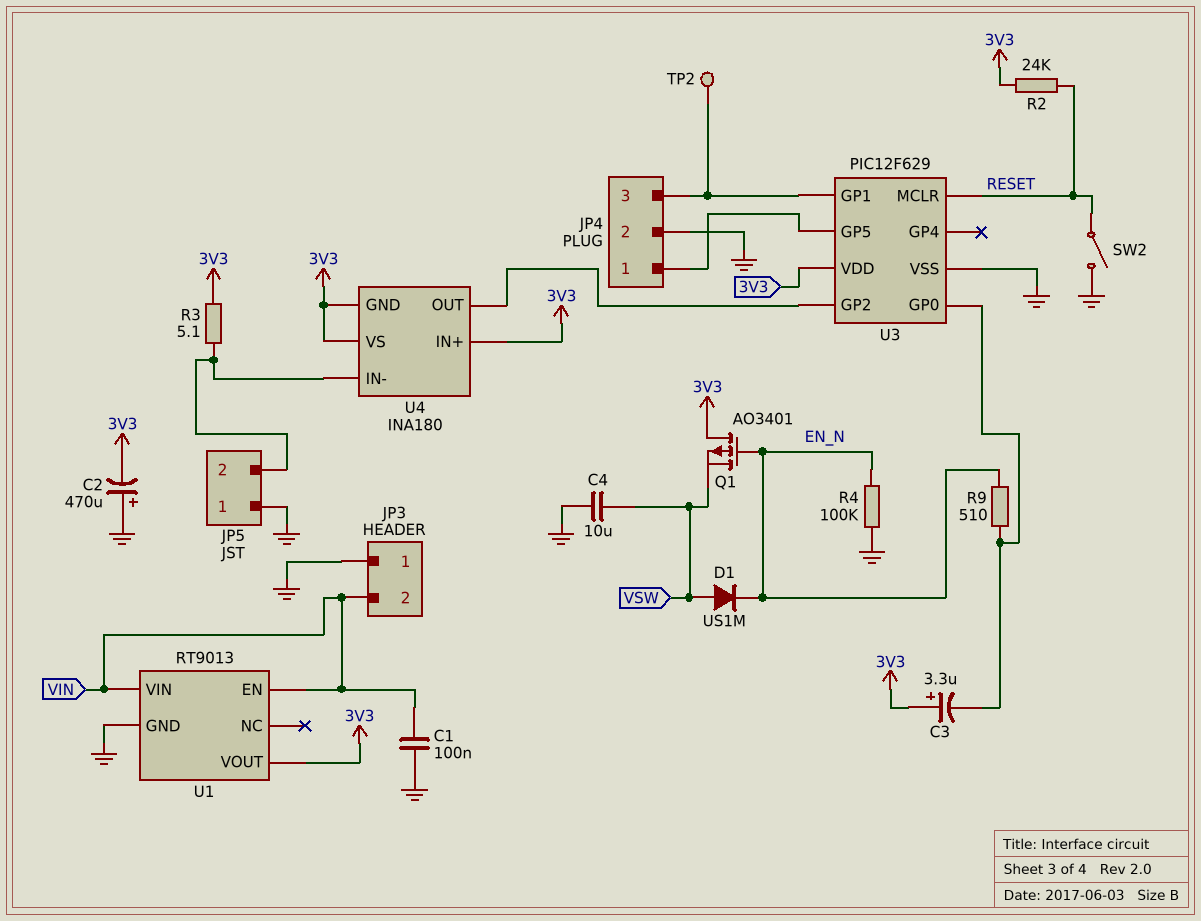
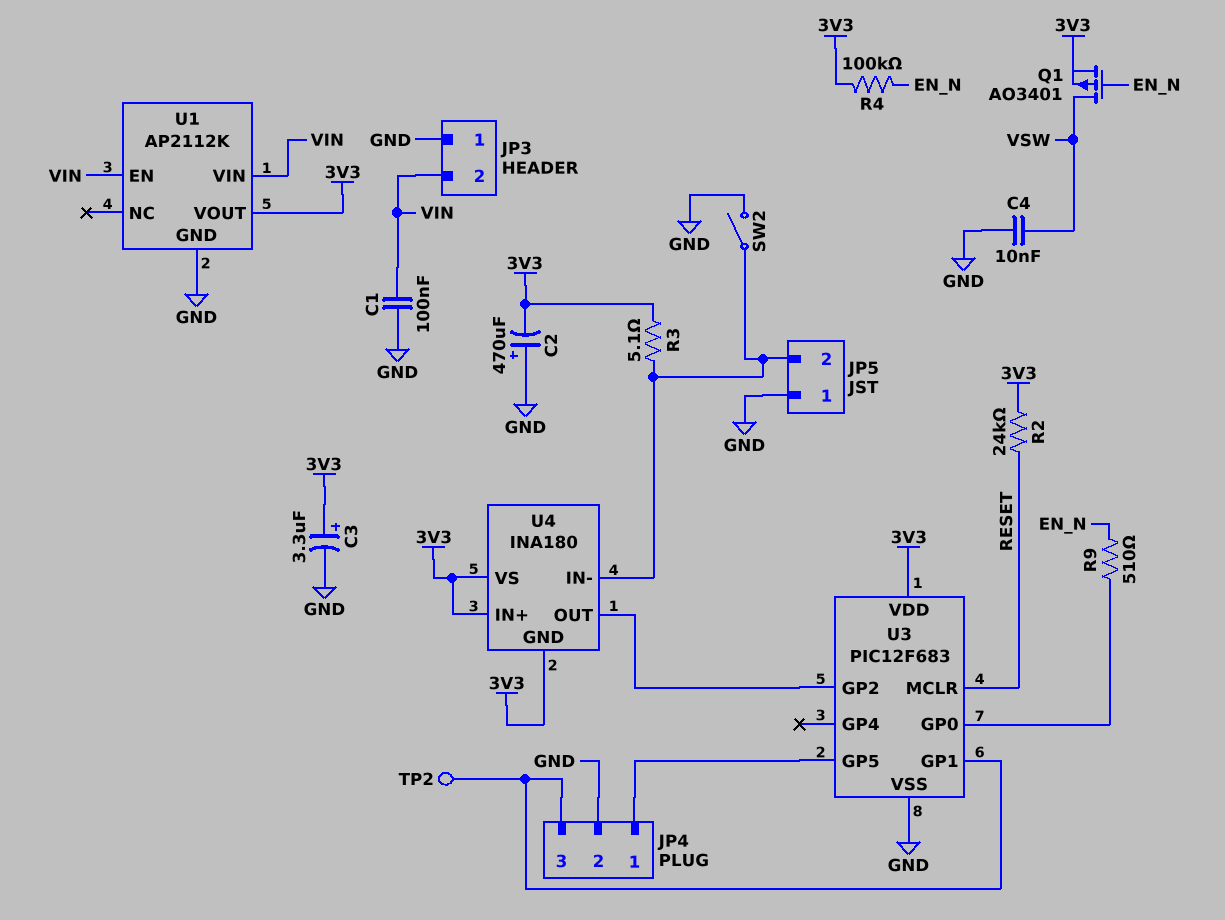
C3: 3.3uF (plus 3V3, minus U3/GP0) -> 3.3uF (plus 3V3, minus GND)
C4: 10uF (GND, VSW) -> 10nF (GND, VSW)
D1: diode US1M (A VSW, K EN_N) -> none
Q1: PMOS AO3401 (G EN_N, D 3V3, S VSW) -> PMOS AO3401 (G EN_N, D VSW, S 3V3)
R4: 100k (EN_N, GND) -> 100k (3V3, EN_N)
SW2: switch (GND, RESET) -> switch (GND, JP5/2)
U1: RT9013 -> AP2112K
U3: PIC12F629 -> PIC12F683

